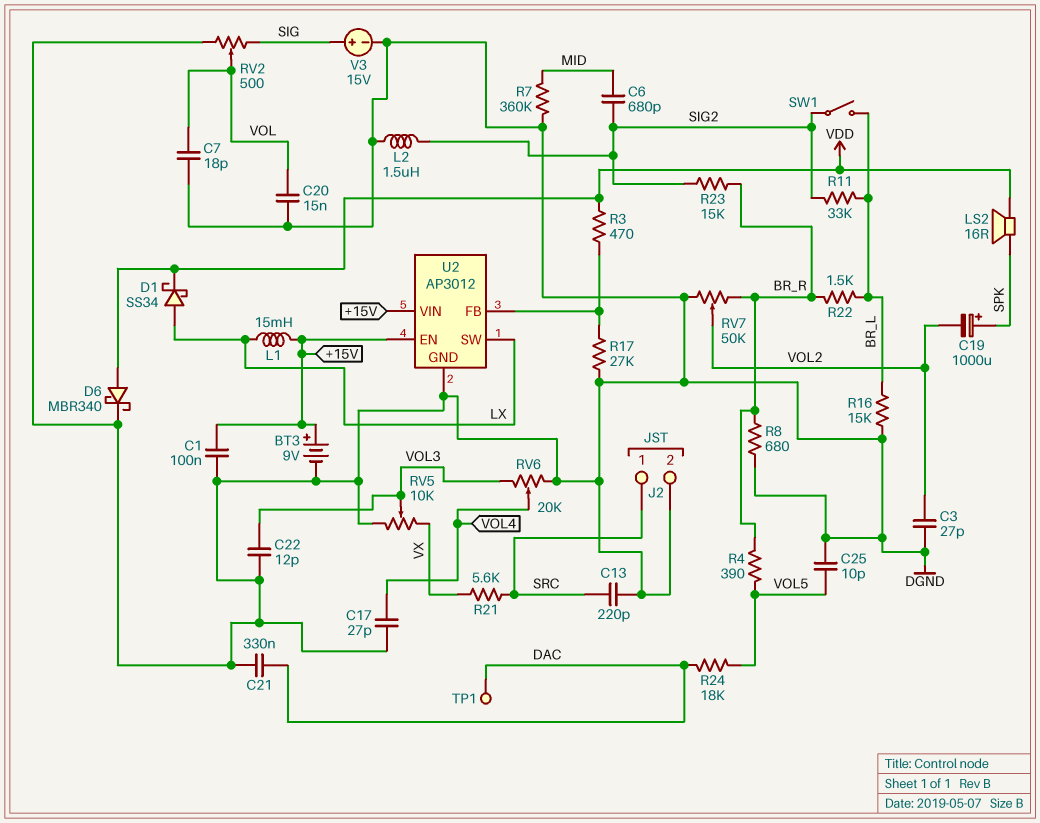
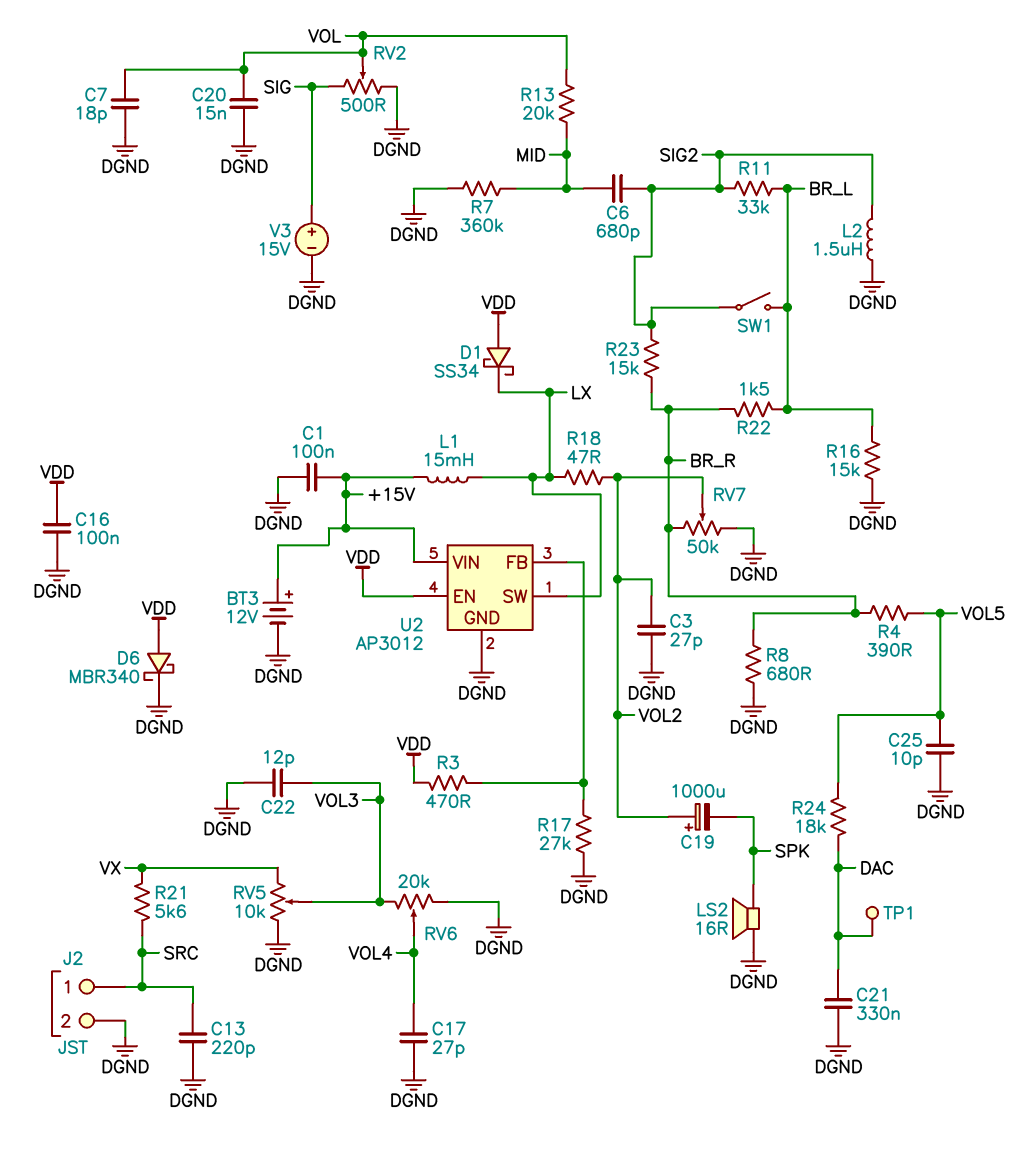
BT3: 9V (plus +15V, minus DGND) -> 12V (plus +15V, minus DGND)
C16: none -> 100nF (DGND, VDD)
C19: 1000uF (plus SPK, minus VOL2) -> 1000uF (plus VOL2, minus SPK)
D1: schottky SS34 (A LX, K VDD) -> schottky SS34 (A VDD, K LX)
LS2: speaker 16R (SPK, VDD) -> speaker 16R (DGND, SPK)
R13: none -> 20k (MID, VOL)
R18: none -> 47 (LX, VOL2)
U2 pin EN: +15V -> VDD

